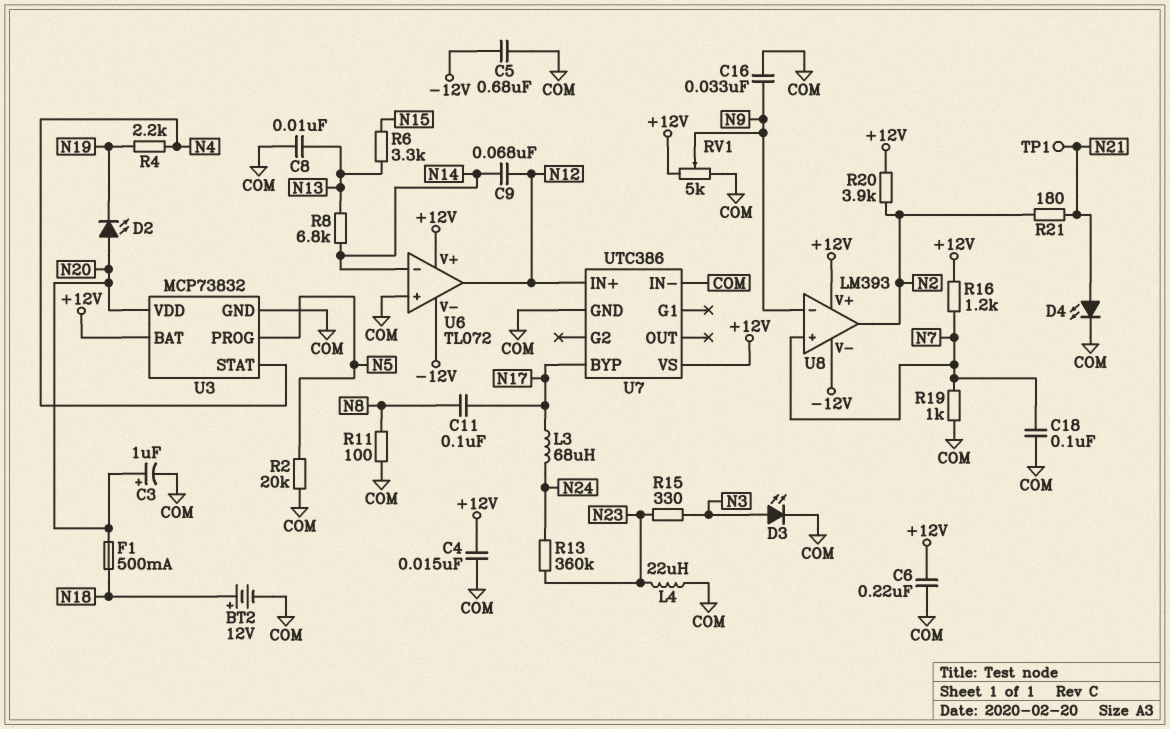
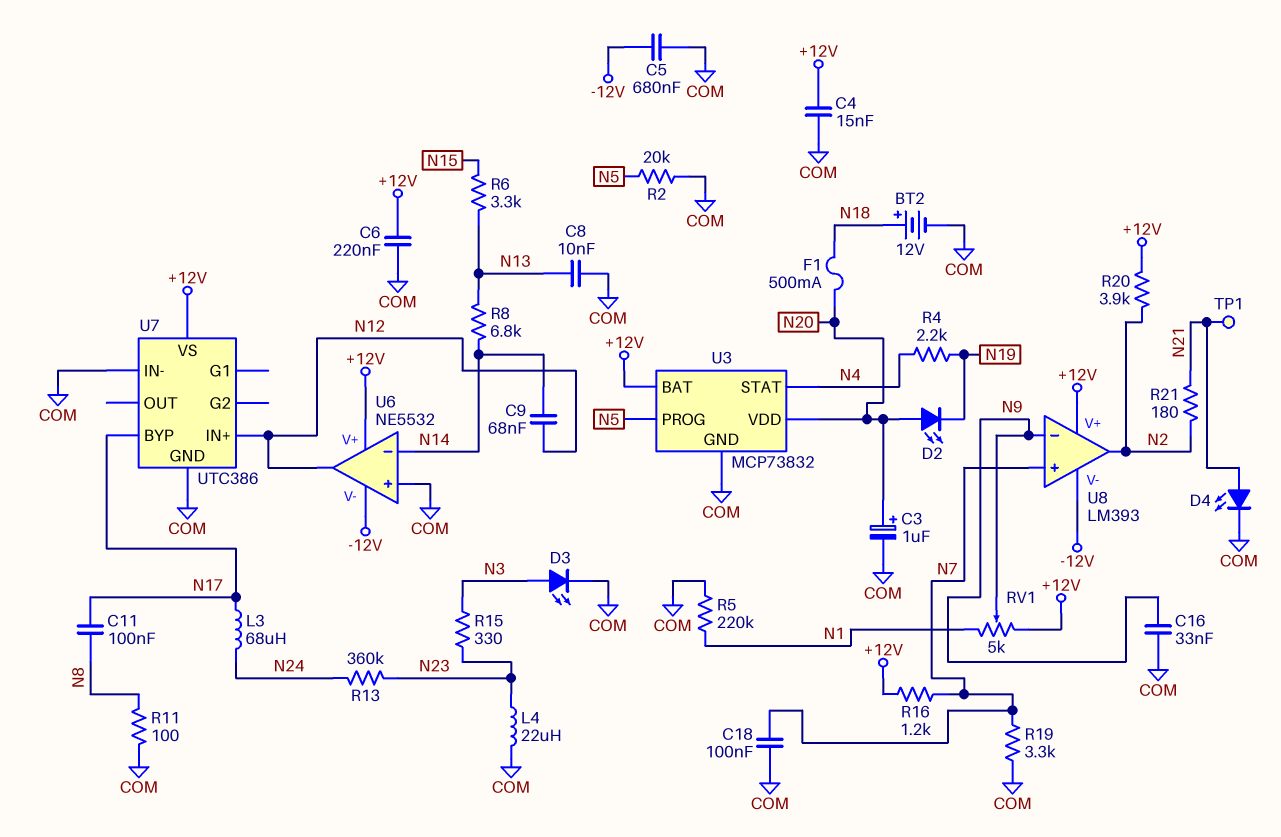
R5: none -> 220k (COM, N1)
R19: 1k (COM, N7) -> 3.3k (COM, N7)
RV1: 5k (+12V, COM, wiper N9) -> 5k (+12V, N1, wiper N9)
U6: TL072 -> NE5532

